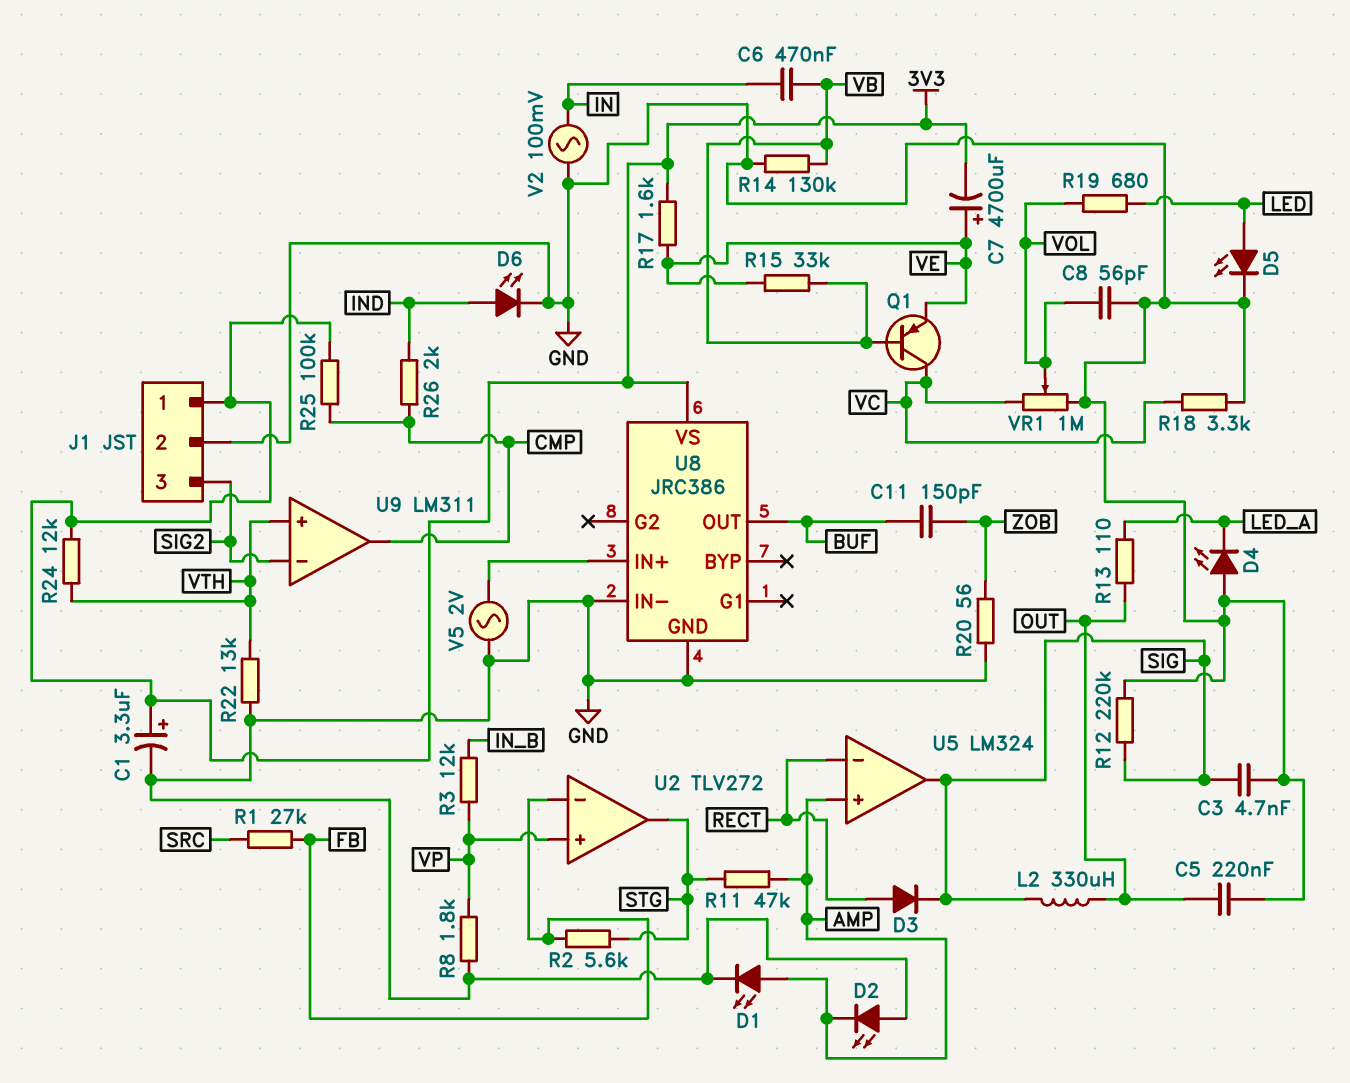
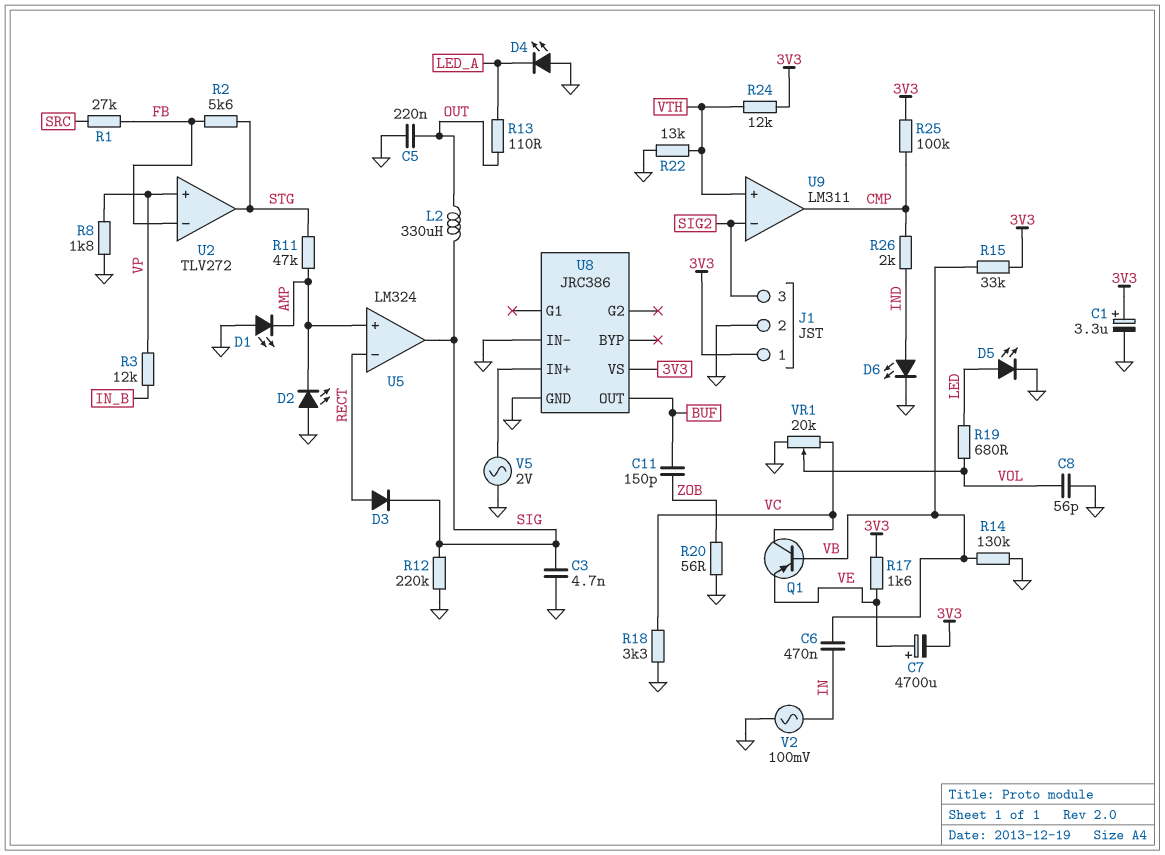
D1: LED (A AMP, K GND) -> LED (A GND, K AMP)
R15: 33k (VB, VE) -> 33k (3V3, VB)
VR1: 1M (GND, VC, wiper VOL) -> 20k (GND, VC, wiper VOL)

